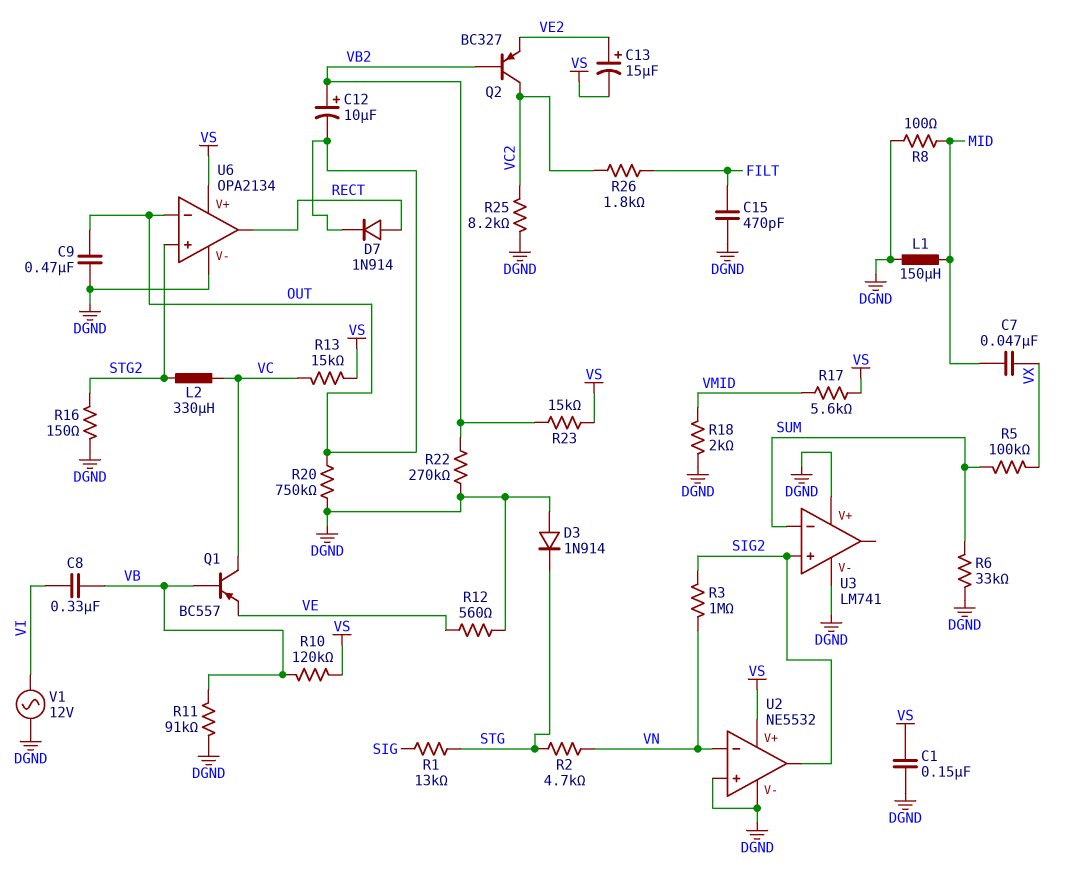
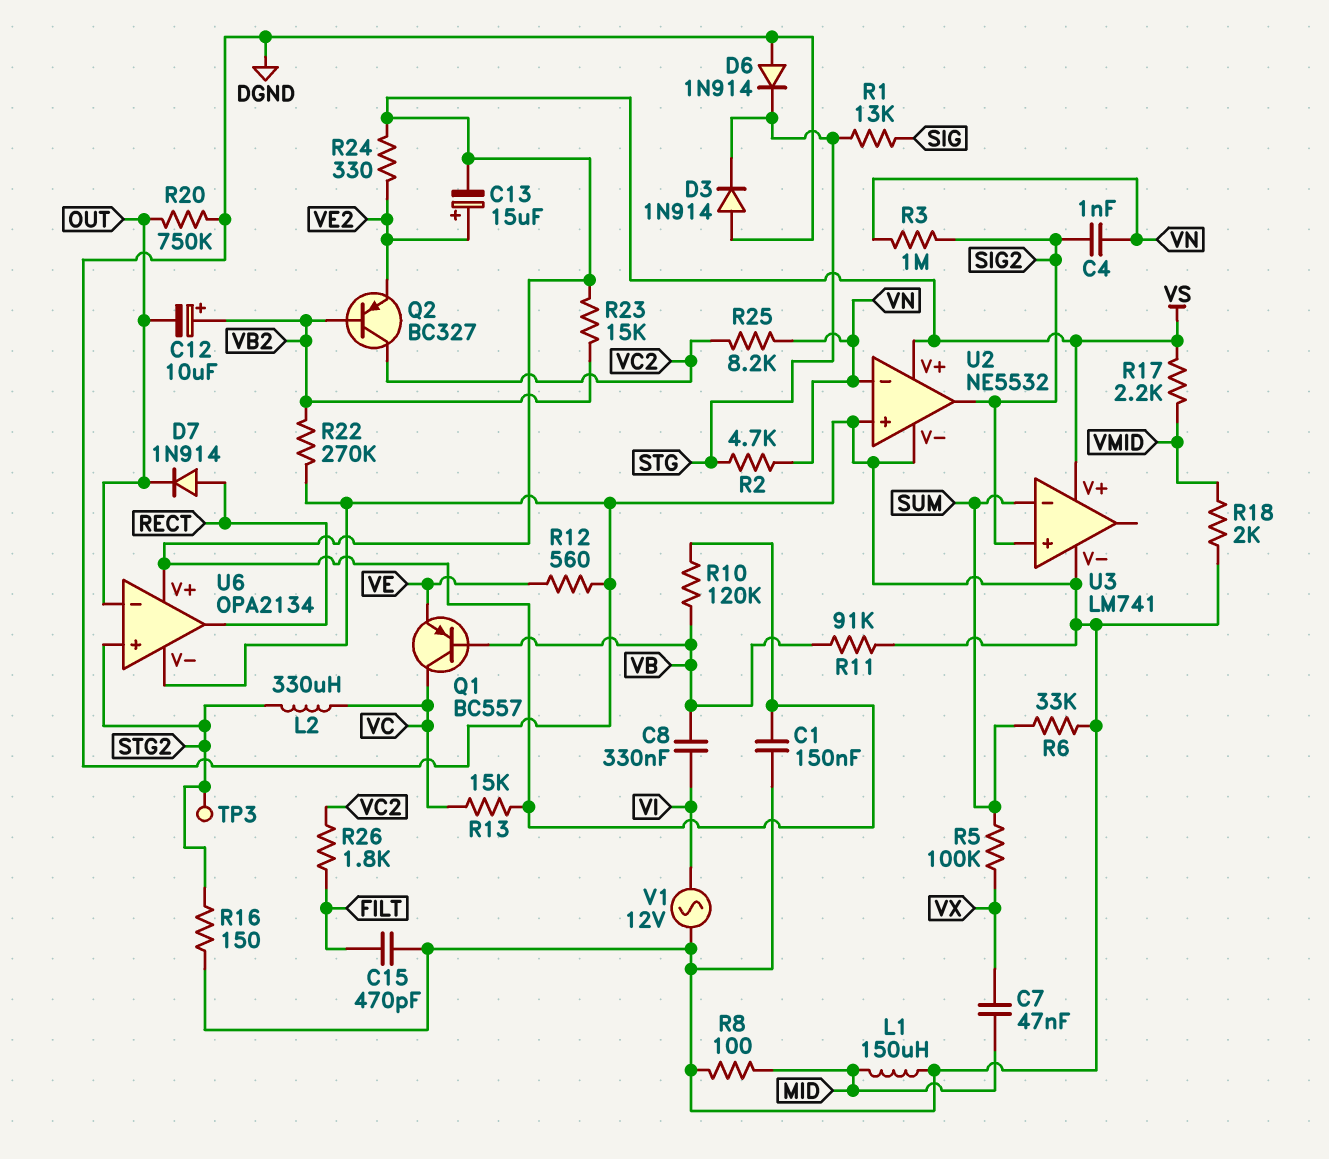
C4: none -> 1nF (SIG2, VN)
C9: 470nF (DGND, OUT) -> none
D6: none -> diode 1N914 (A DGND, K STG)
R17: 5.6k (VMID, VS) -> 2.2k (VMID, VS)
R24: none -> 330 (VE2, VS)
R25: 8.2k (DGND, VC2) -> 8.2k (VC2, VN)
TP3: none -> test point (STG2)
U3 pin V+: DGND -> VS

